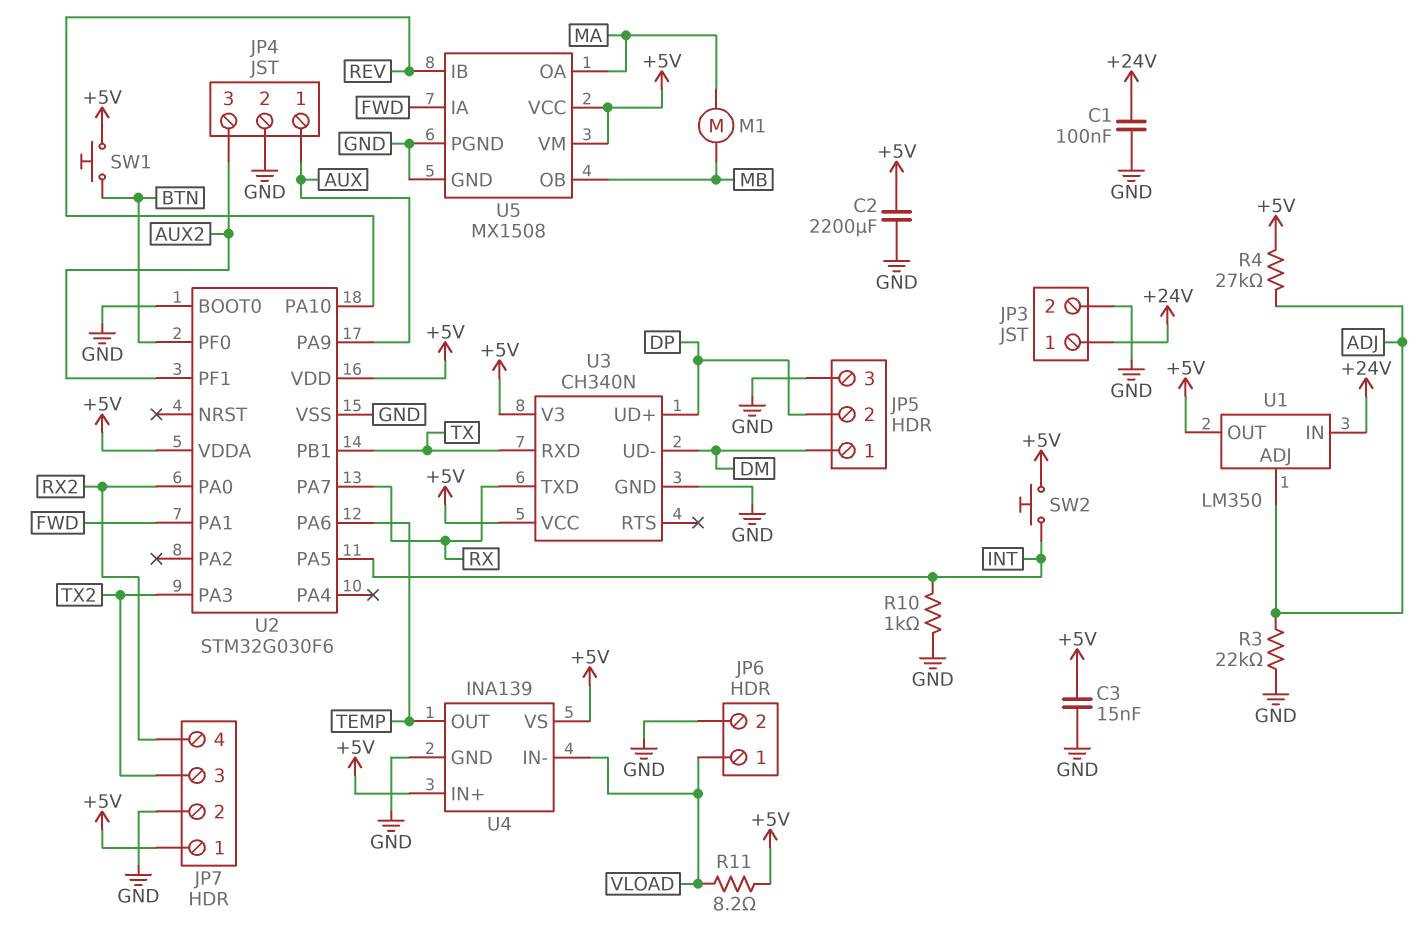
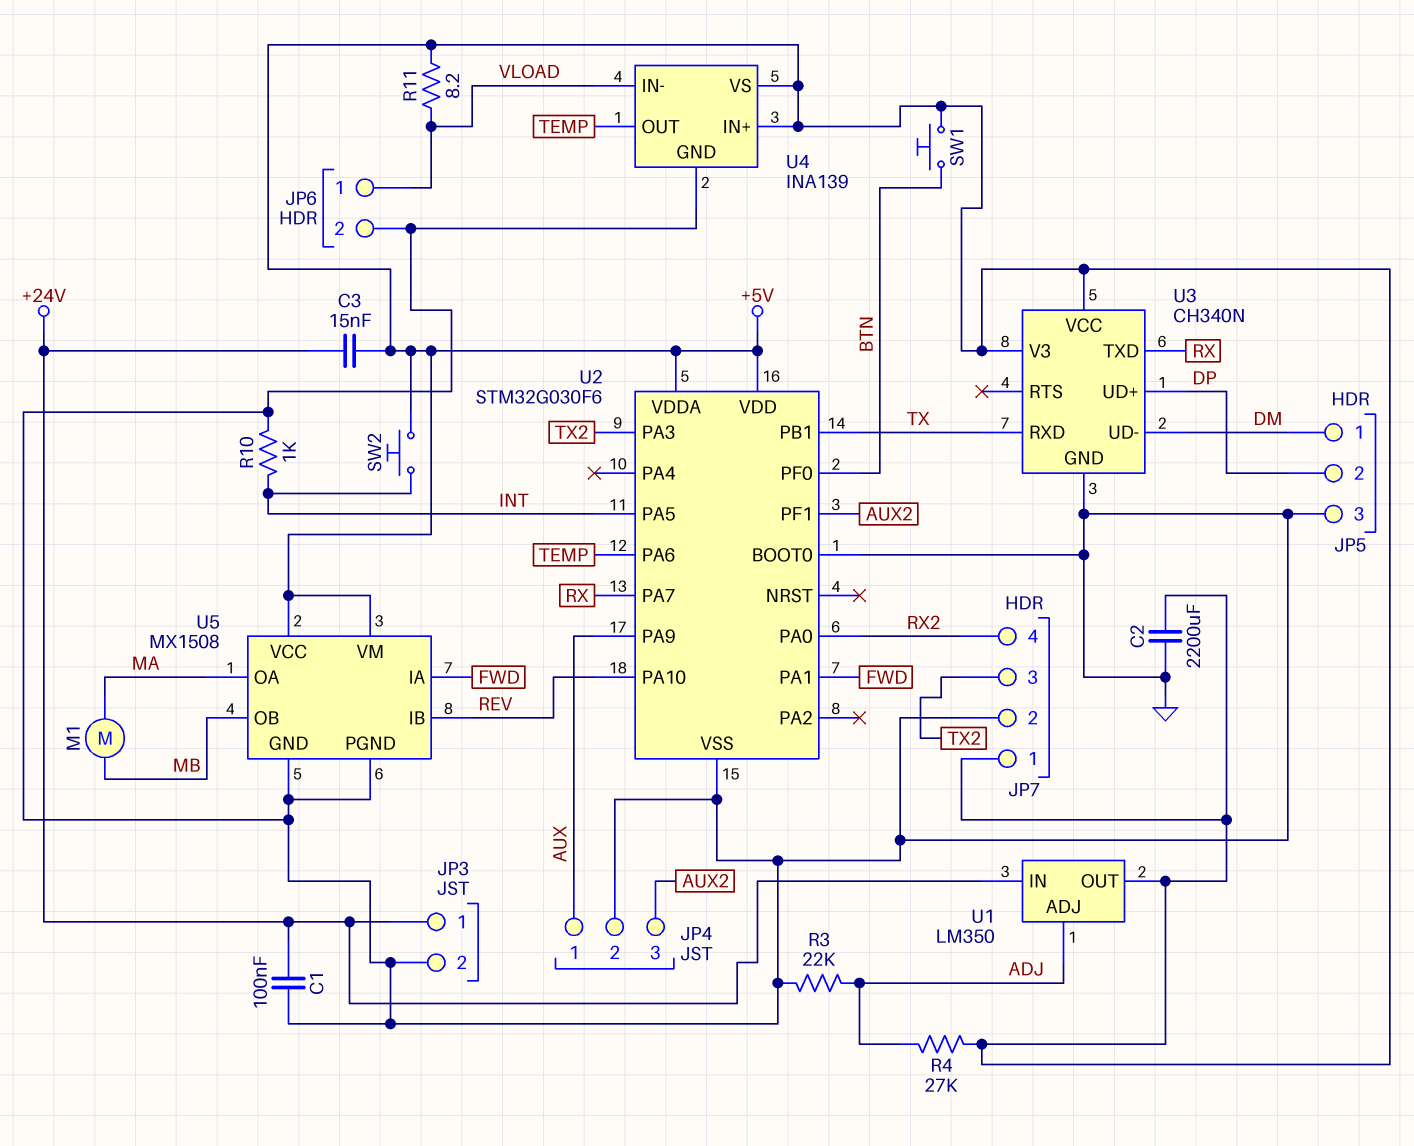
C3: 15nF (+5V, GND) -> 15nF (+5V, +24V)

